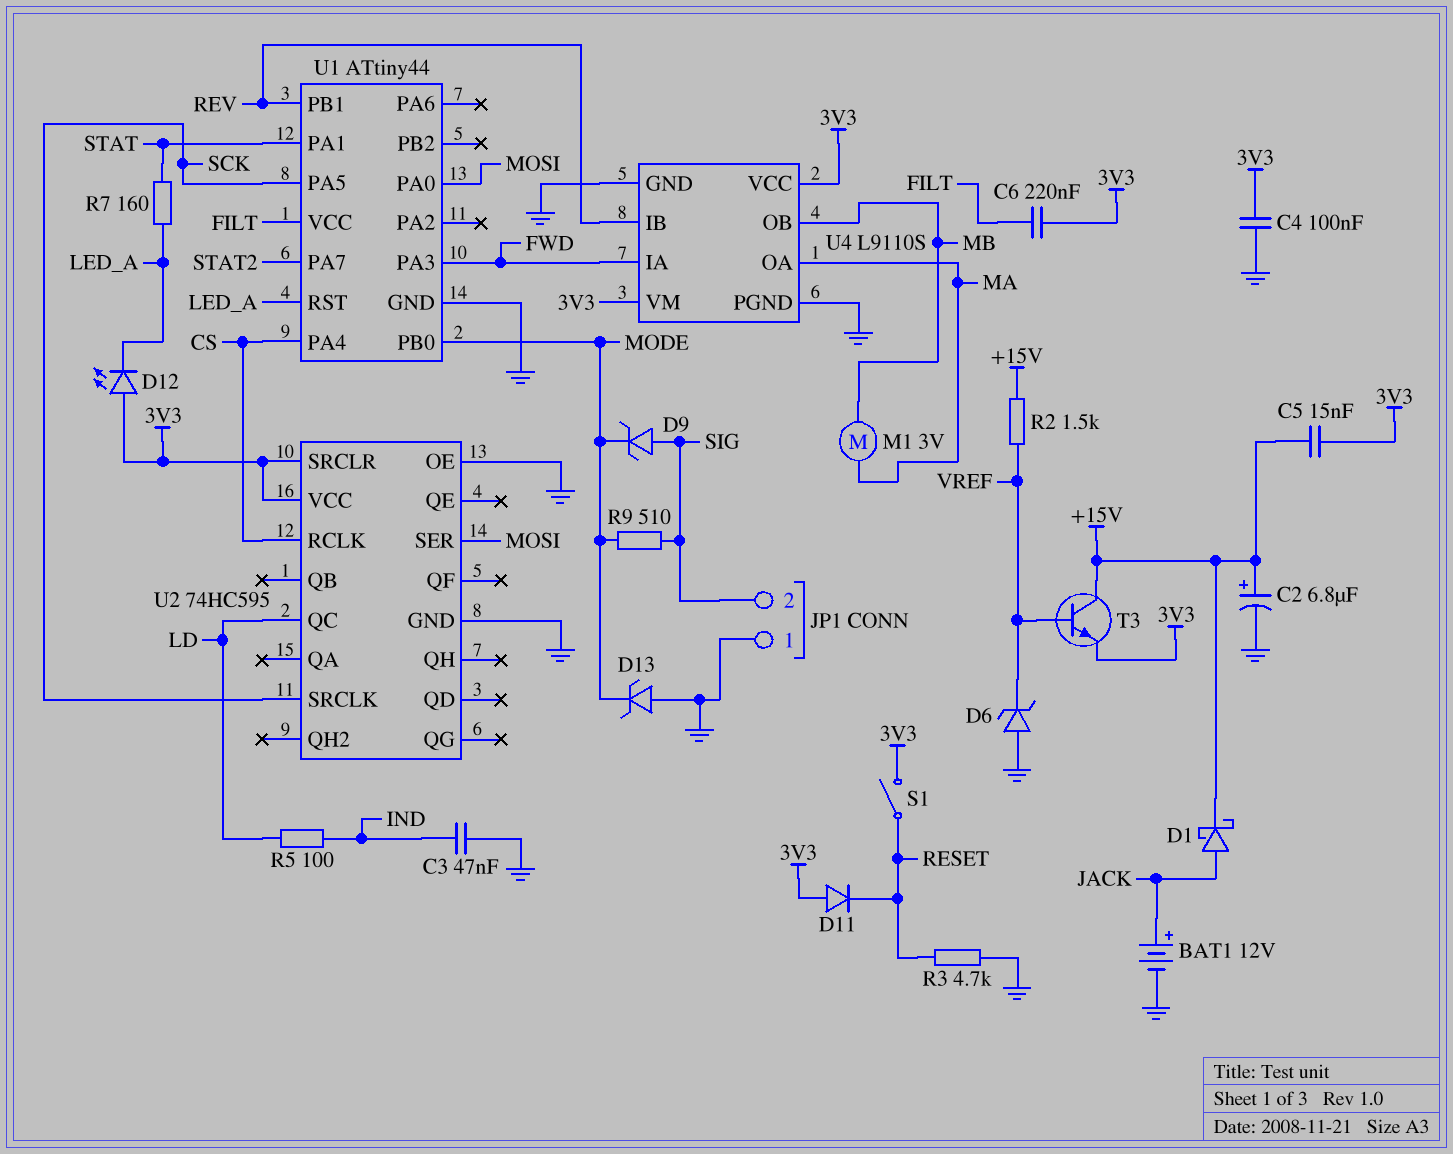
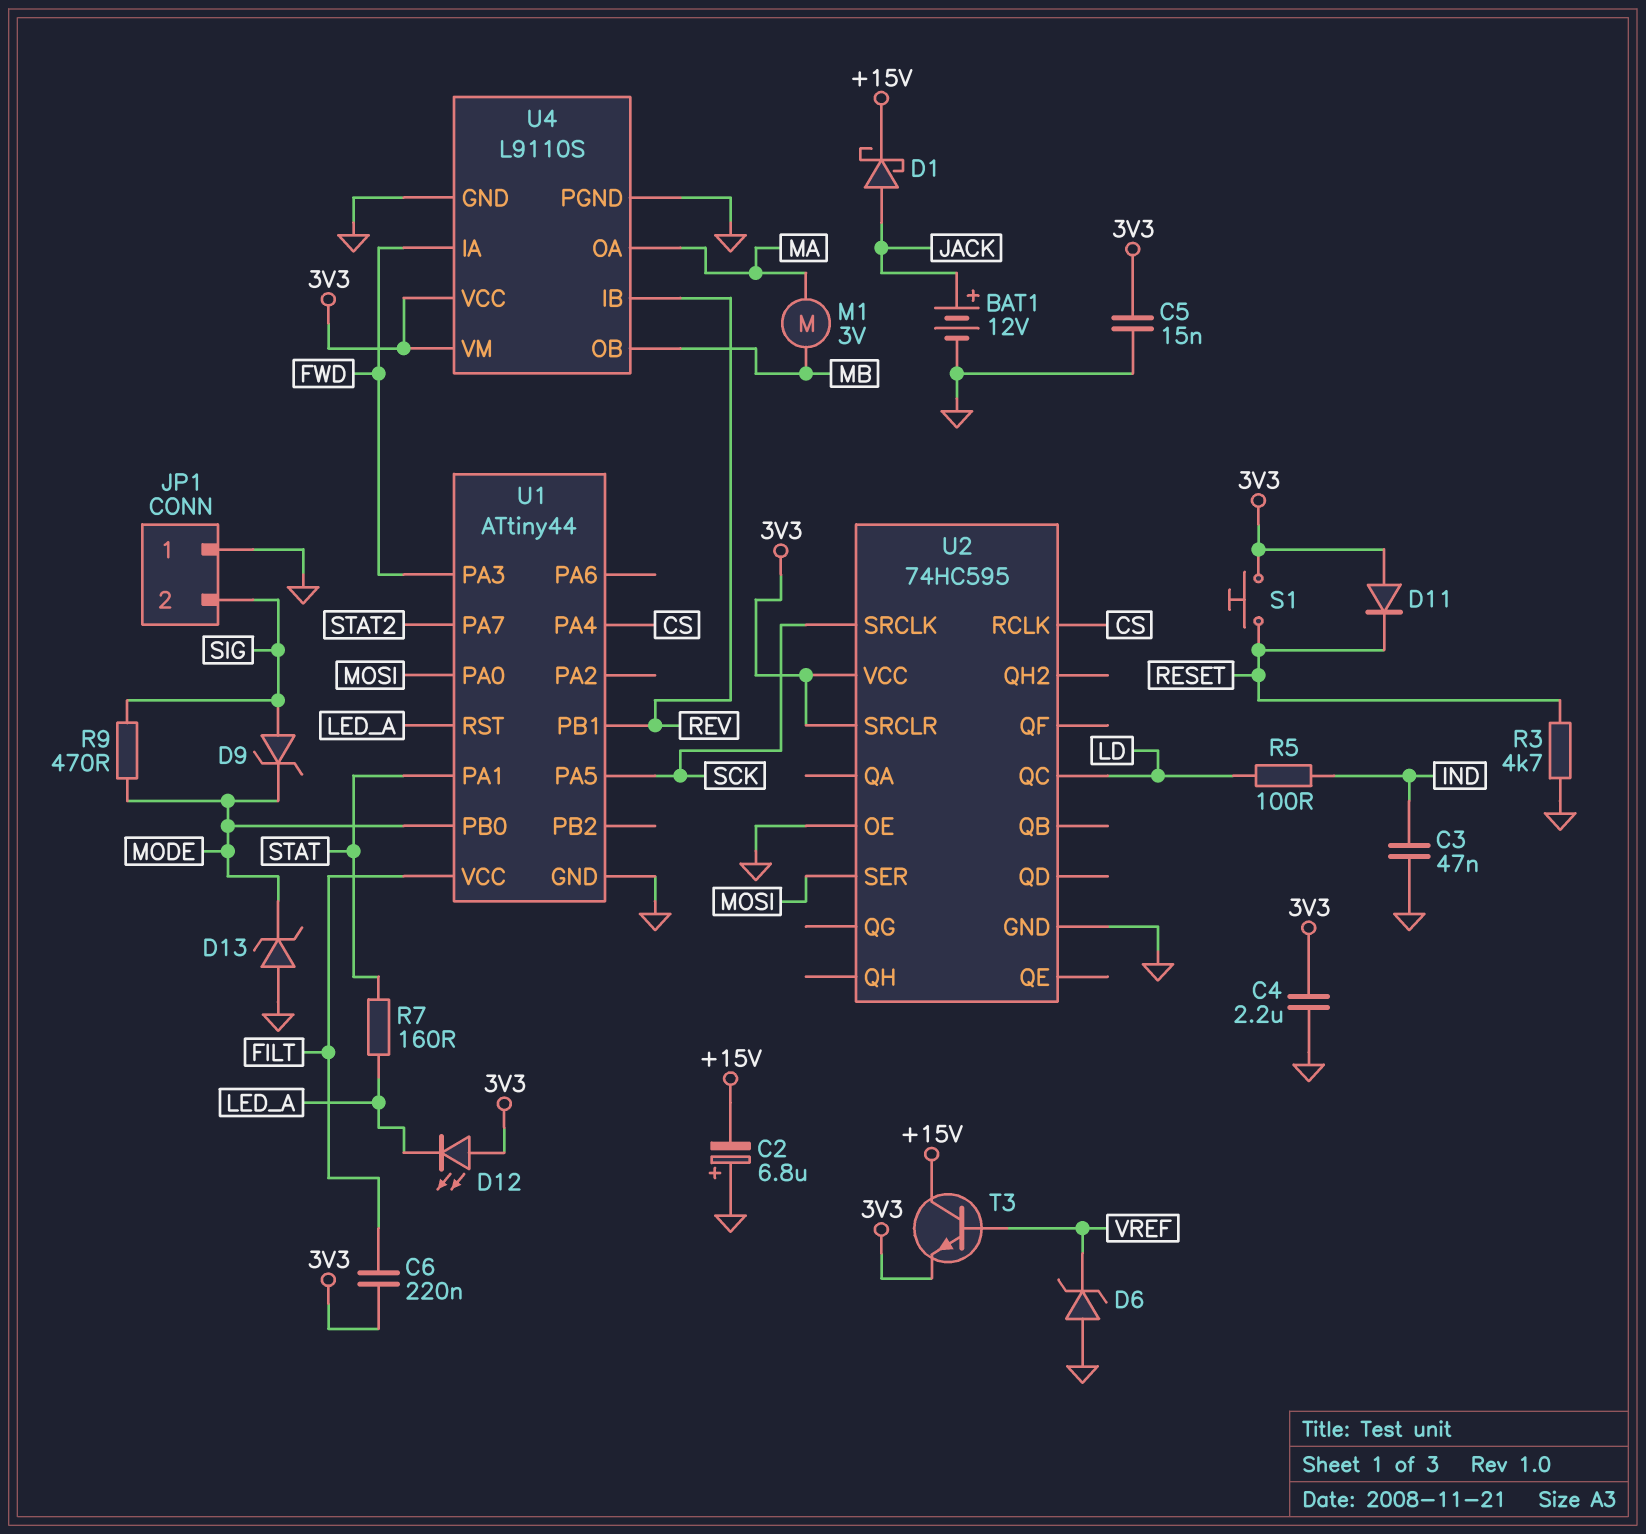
C2: 6.8uF (plus +15V, minus GND) -> 6.8uF (plus GND, minus +15V)
C4: 100nF (3V3, GND) -> 2.2uF (3V3, GND)
C5: 15nF (+15V, 3V3) -> 15nF (3V3, GND)
R2: 1.5k (+15V, VREF) -> none
R9: 510 (MODE, SIG) -> 470 (MODE, SIG)
S1: switch (3V3, RESET) -> button (3V3, RESET)

